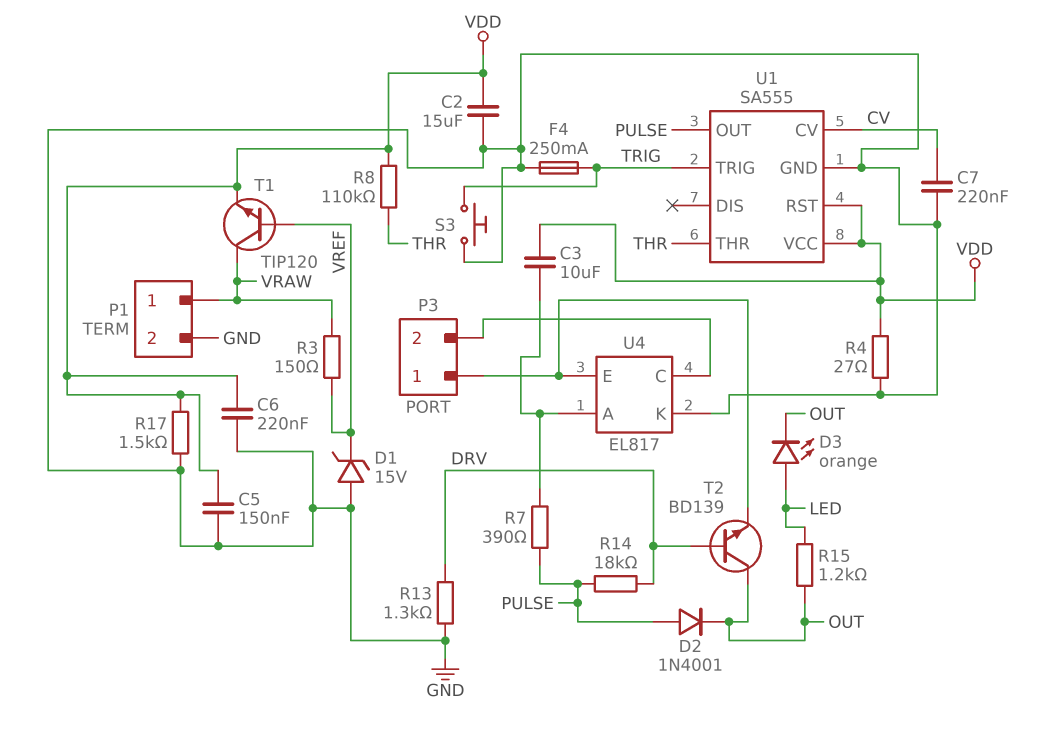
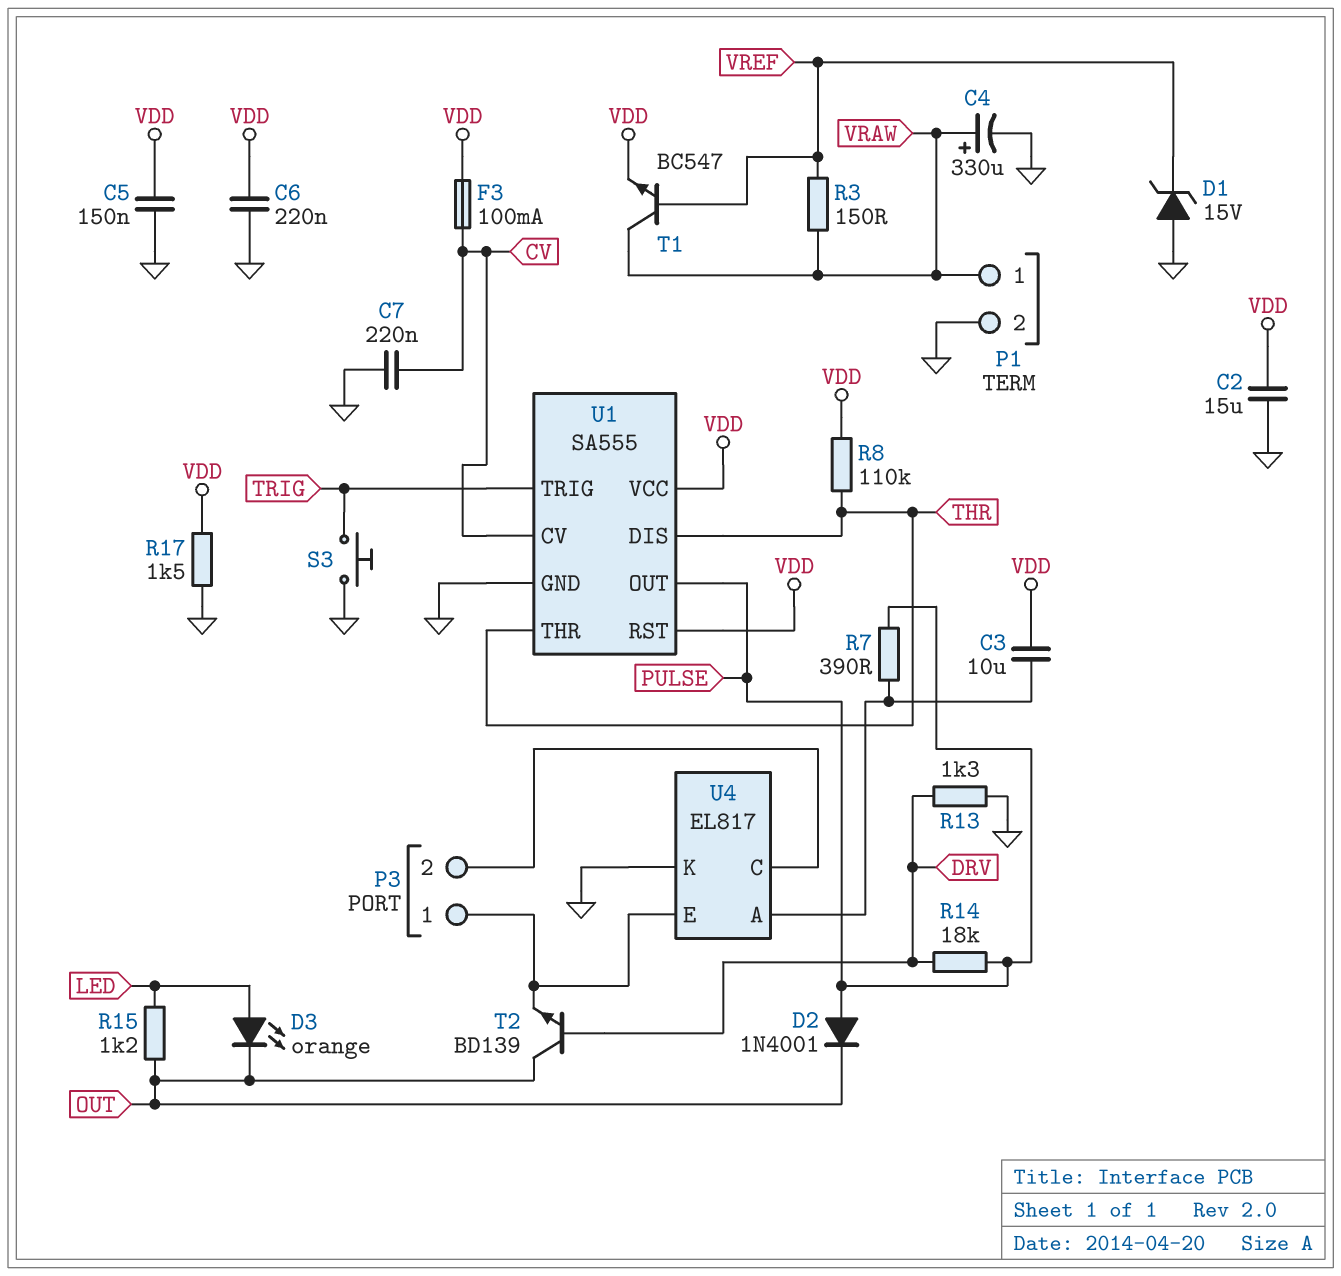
C4: none -> 330uF (plus VRAW, minus GND)
F3: none -> 100mA (CV, VDD)
F4: 250mA (GND, TRIG) -> none
R4: 27 (GND, VDD) -> none
T1: NPN TIP120 (B VREF, C VRAW, E VDD) -> NPN BC547 (B VREF, C VRAW, E VDD)
U1 pin DIS: none -> THR

